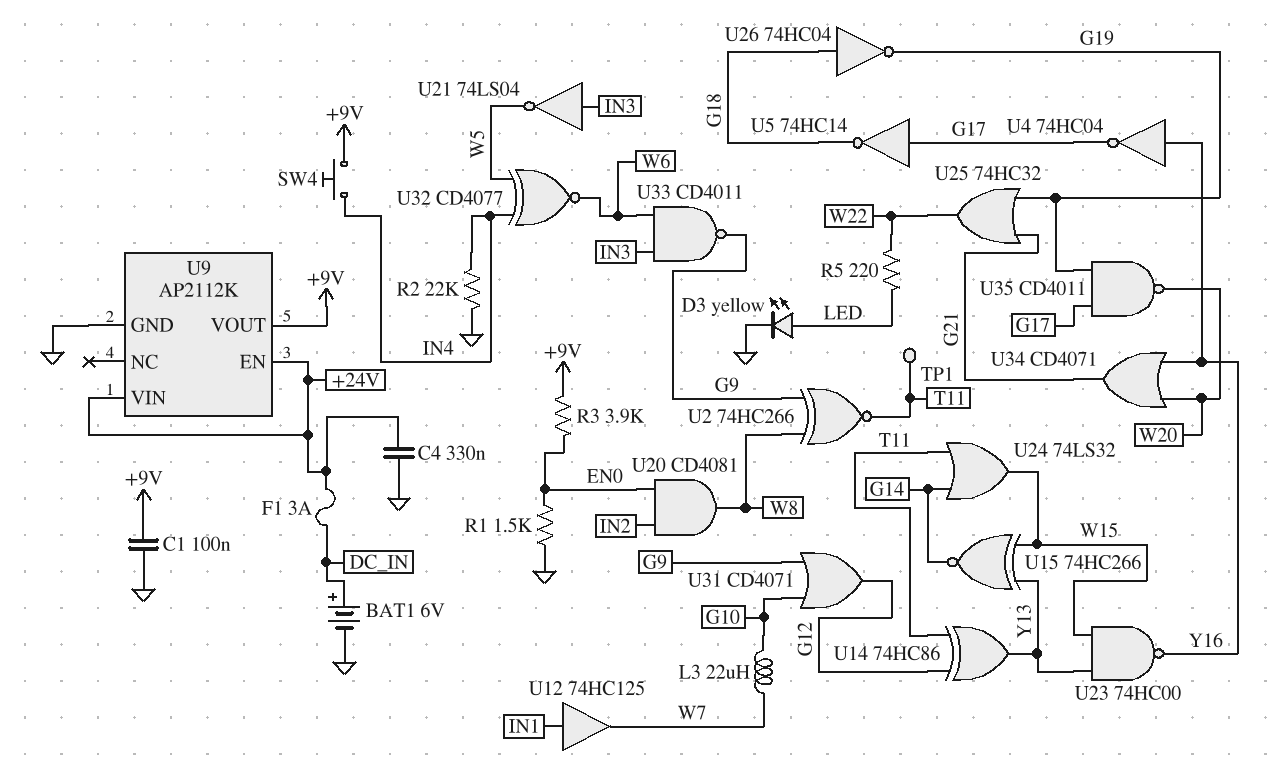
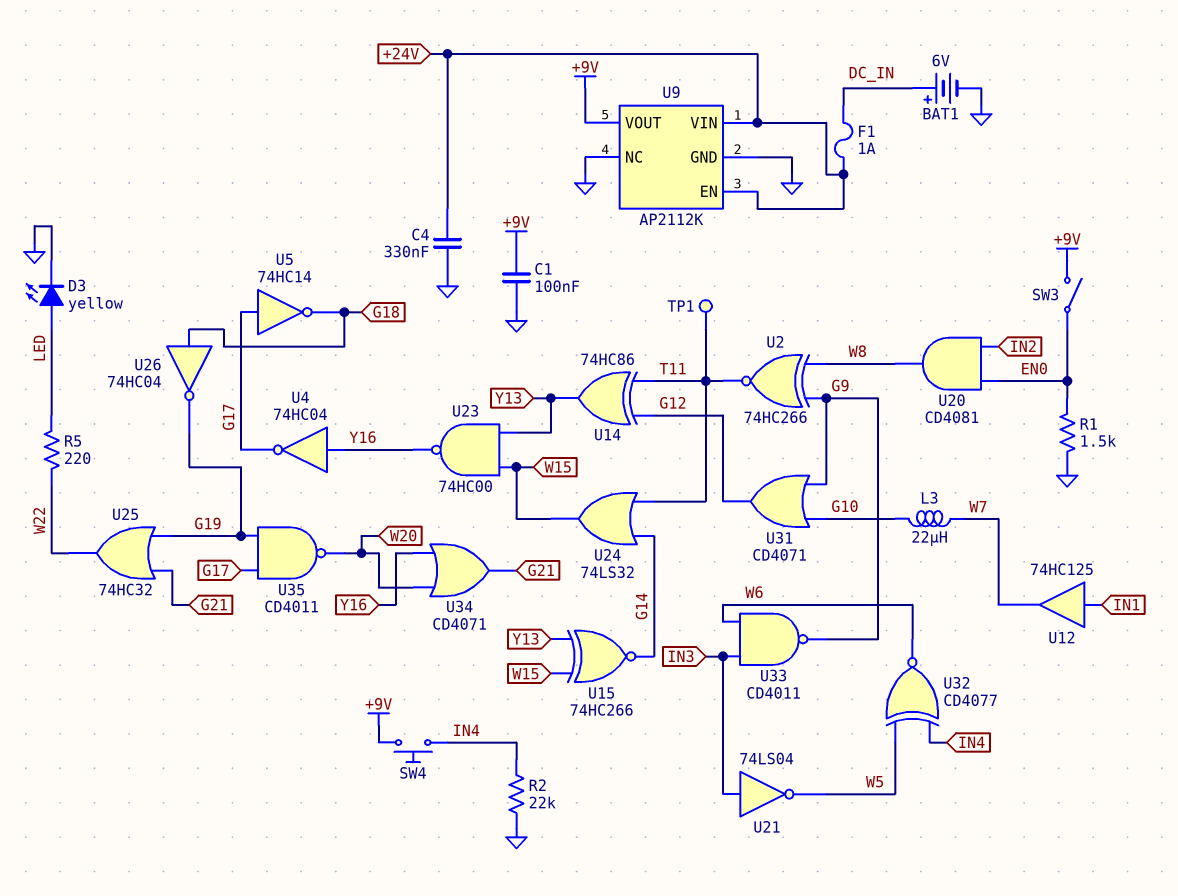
F1: 3A (+24V, DC_IN) -> 1A (+24V, DC_IN)
R3: 3.9k (+9V, EN0) -> none
SW3: none -> switch (+9V, EN0)
U9 pin NC: none -> GND

